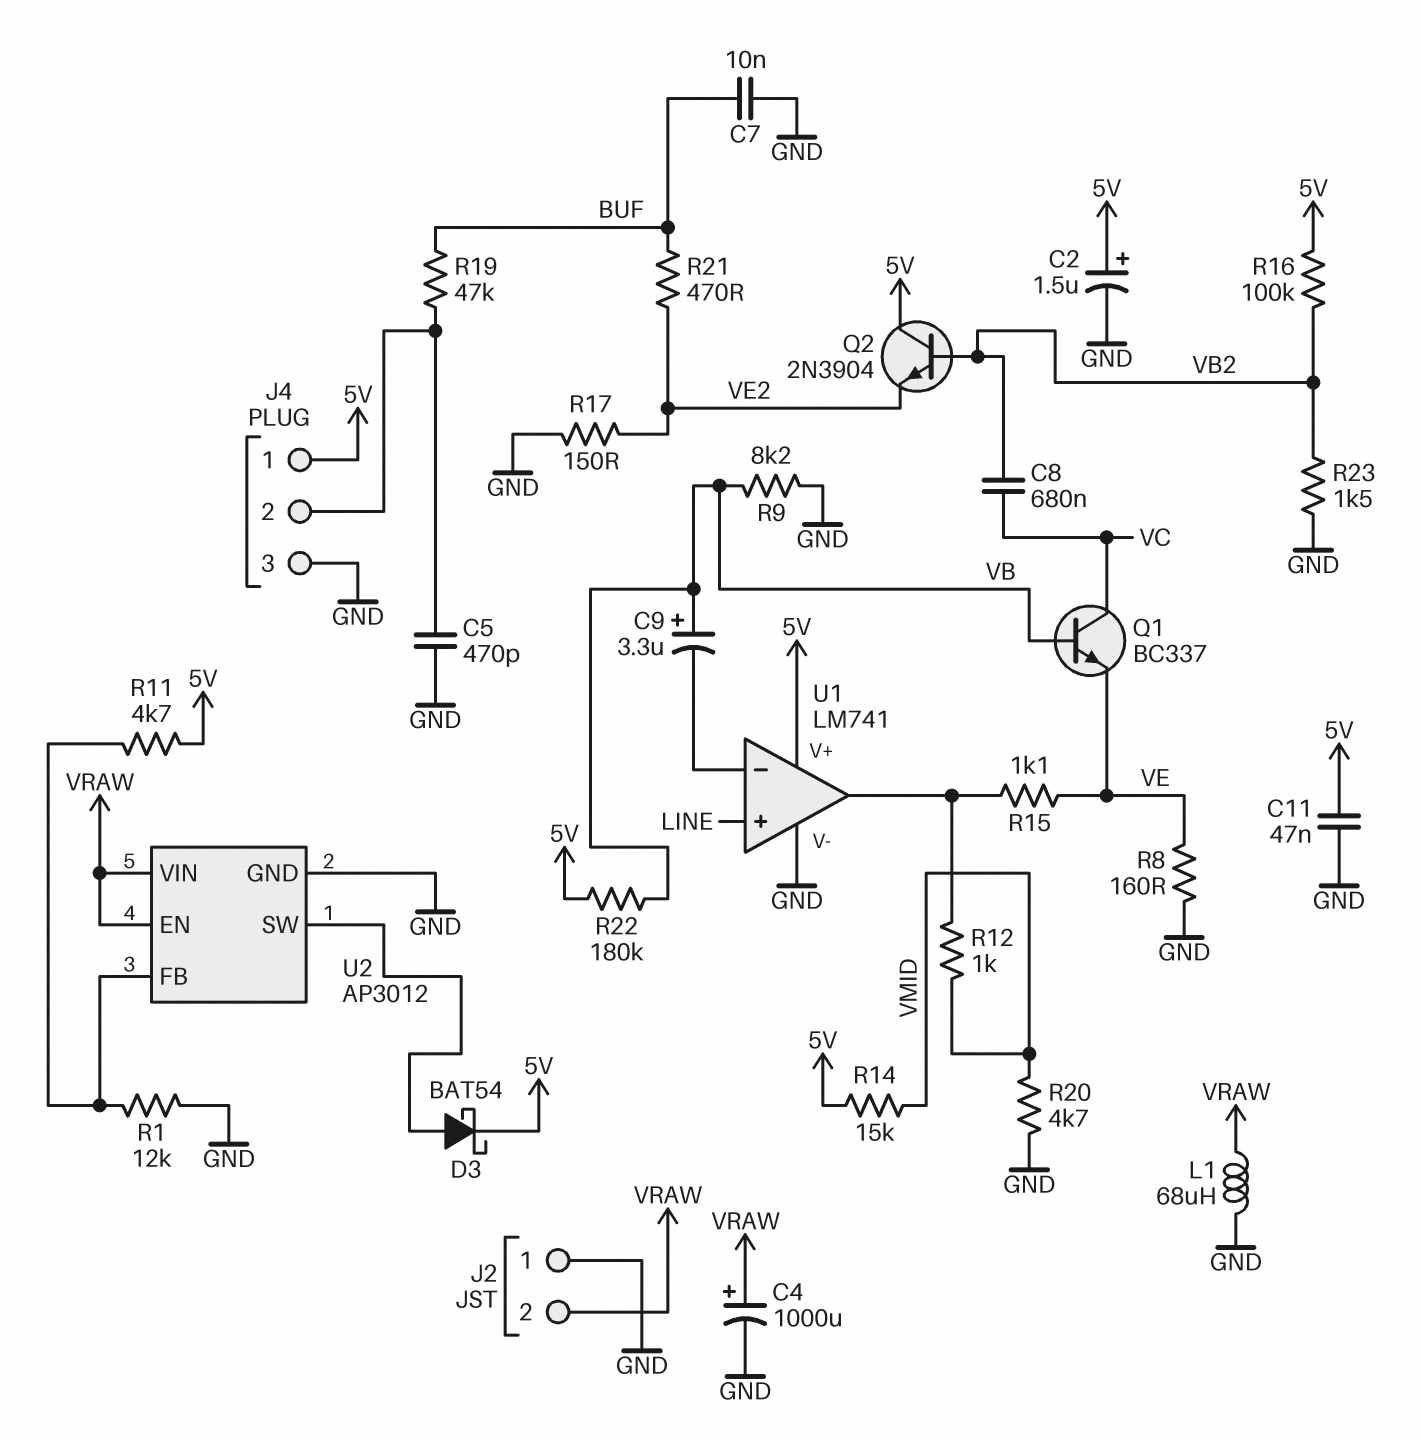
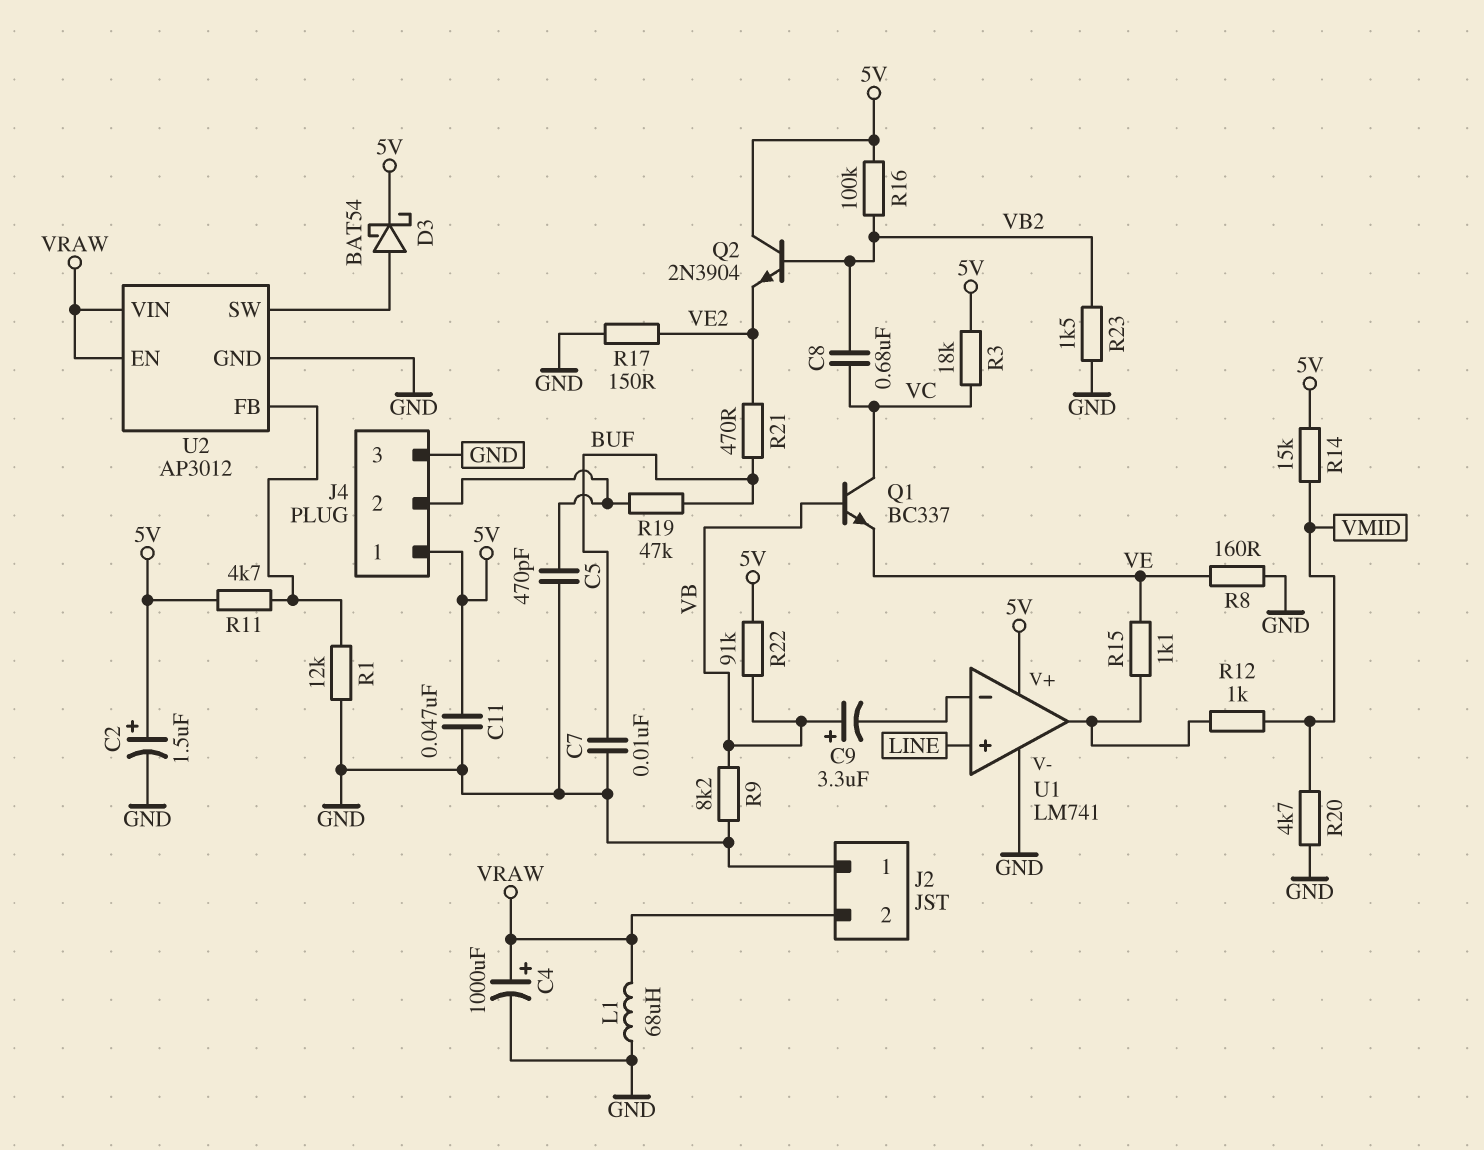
R3: none -> 18k (5V, VC)
R22: 180k (5V, VB) -> 91k (5V, VB)

